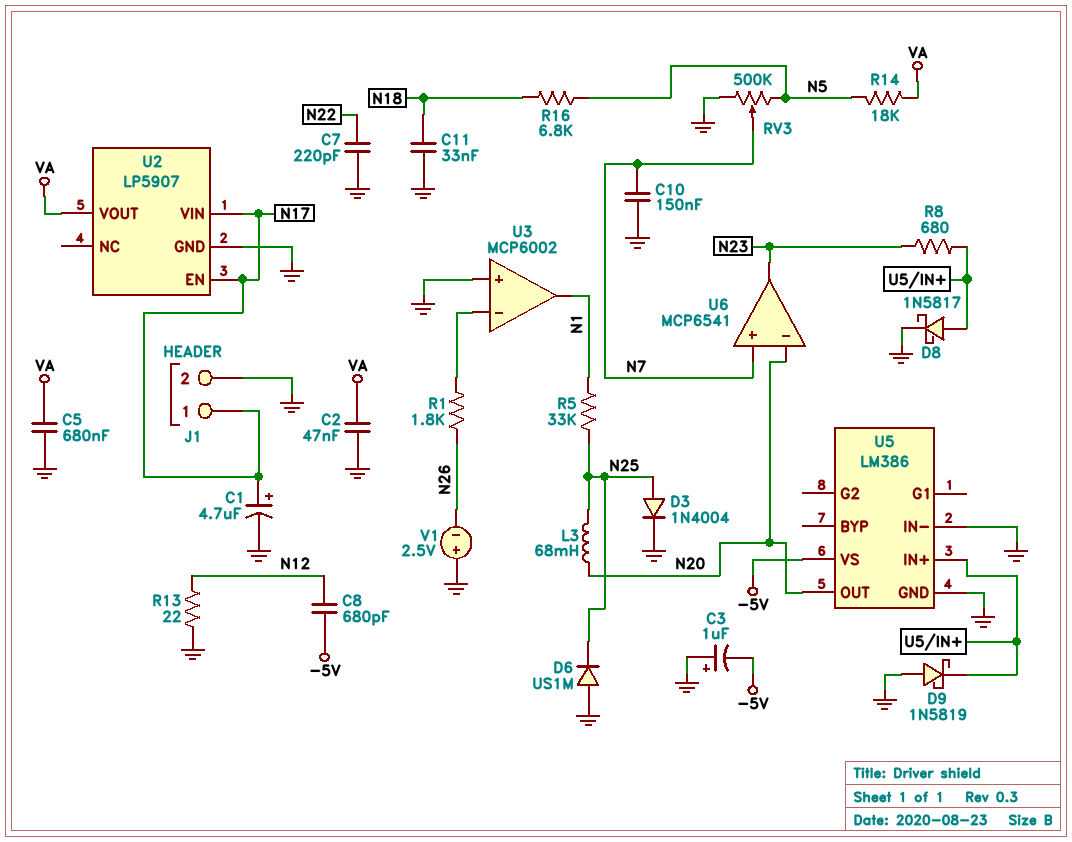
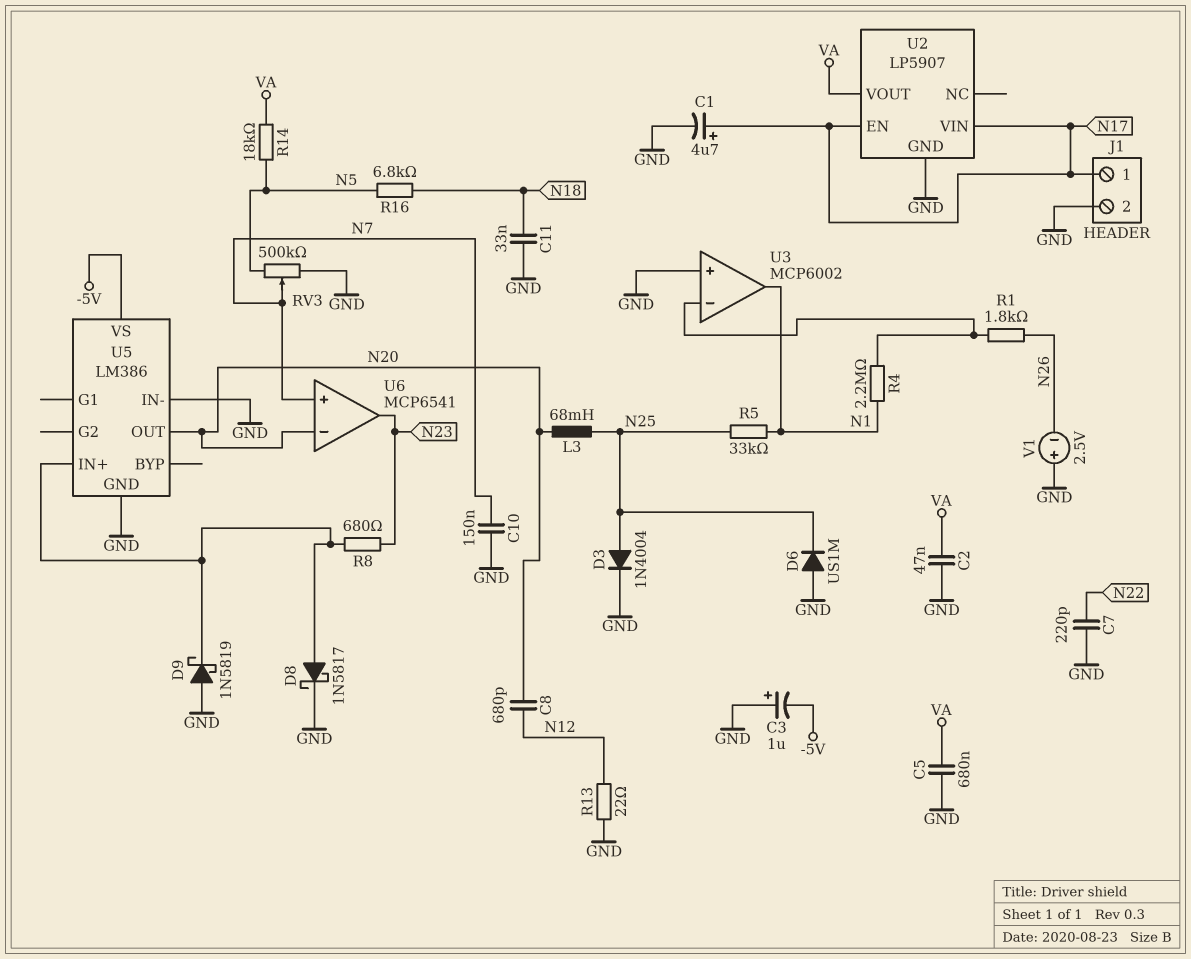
C8: 680pF (-5V, N12) -> 680pF (N12, N20)
R4: none -> 2.2M (N1, U3/in-)

